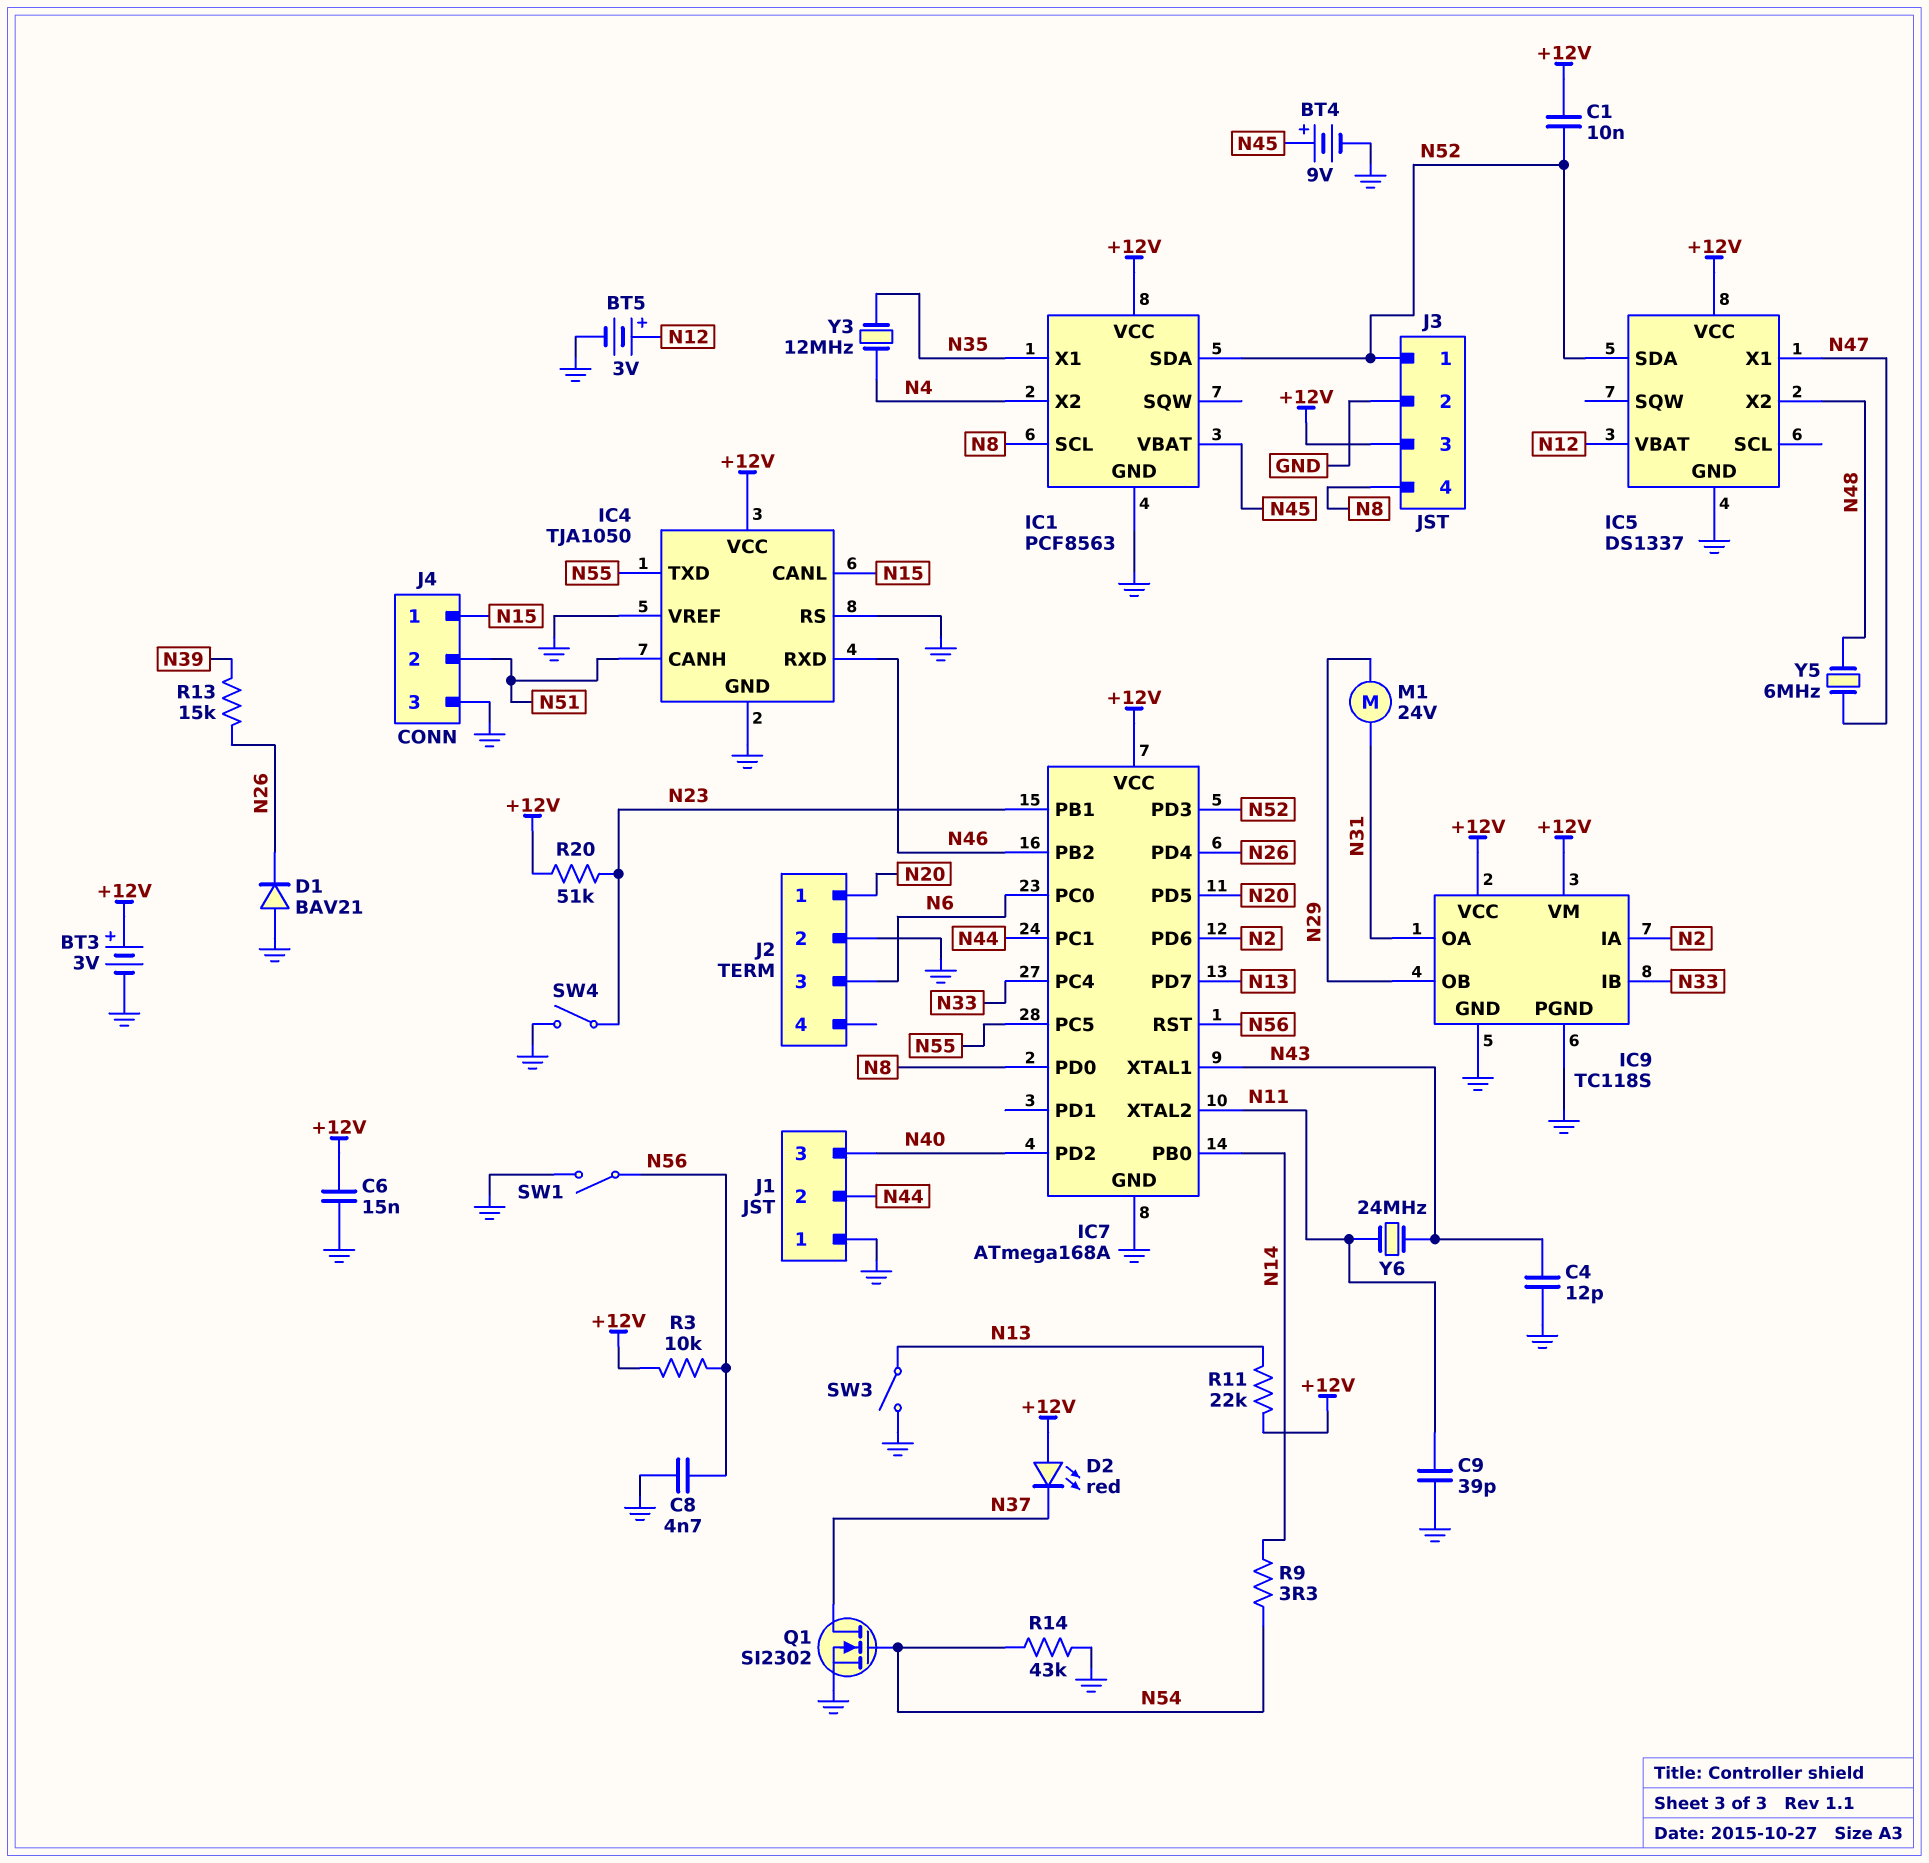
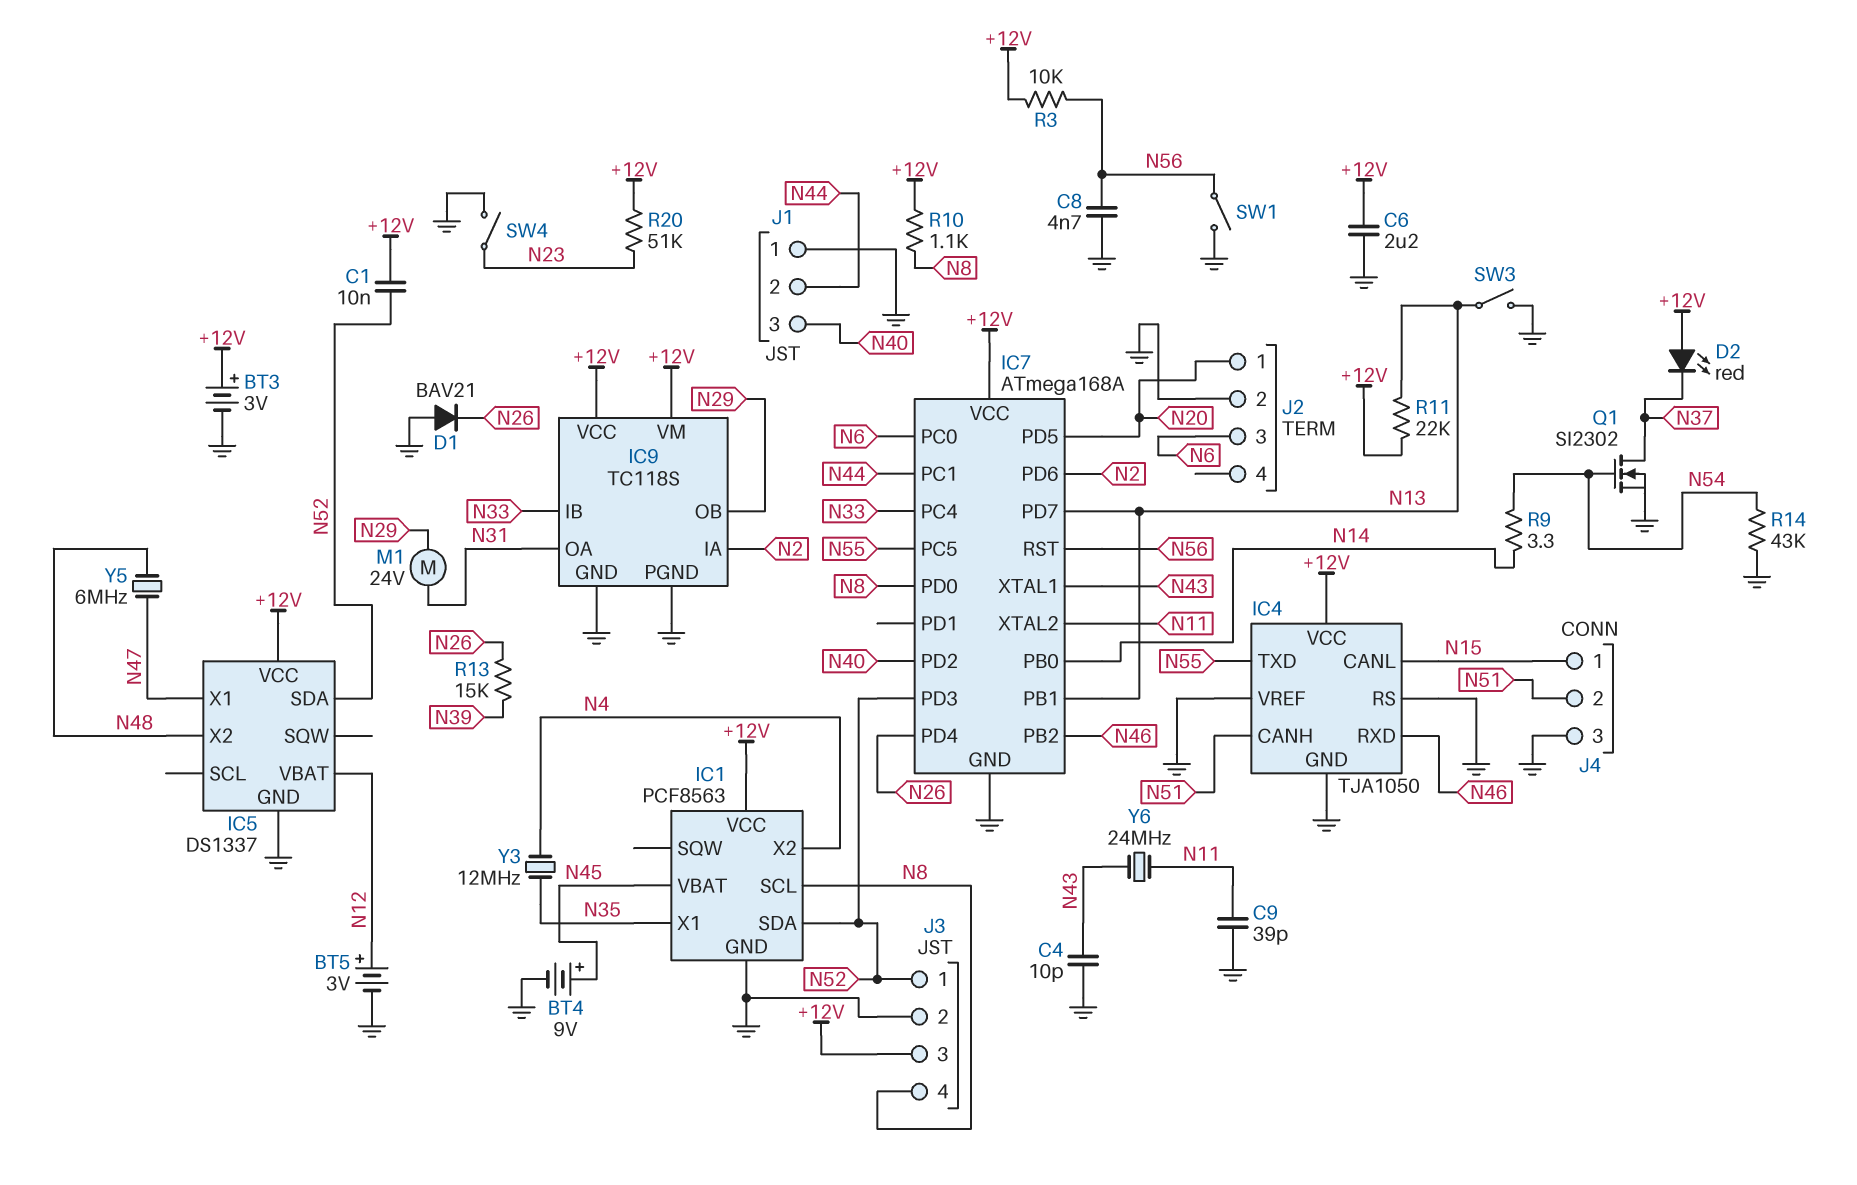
C4: 12pF (GND, N43) -> 10pF (GND, N43)
C6: 15nF (+12V, GND) -> 2.2uF (+12V, GND)
IC7 pin PB1: N23 -> N13
R10: none -> 1.1k (+12V, N8)

